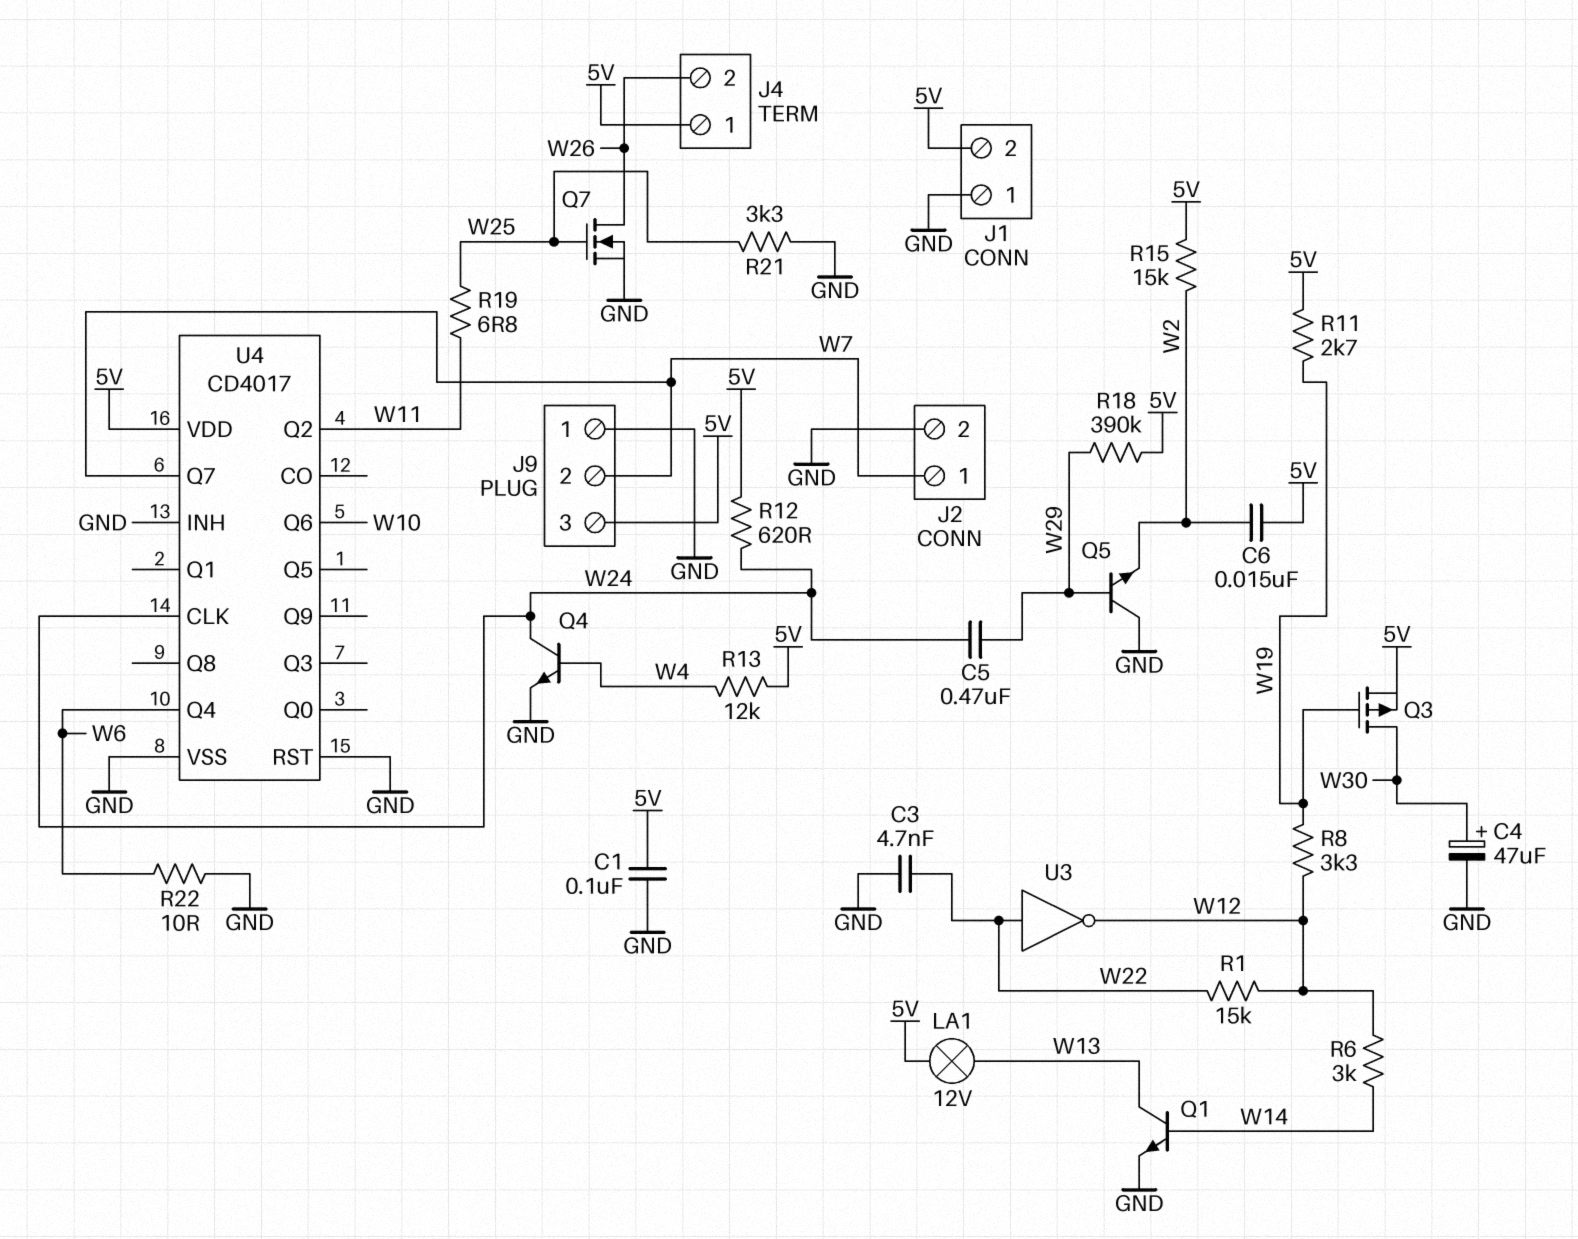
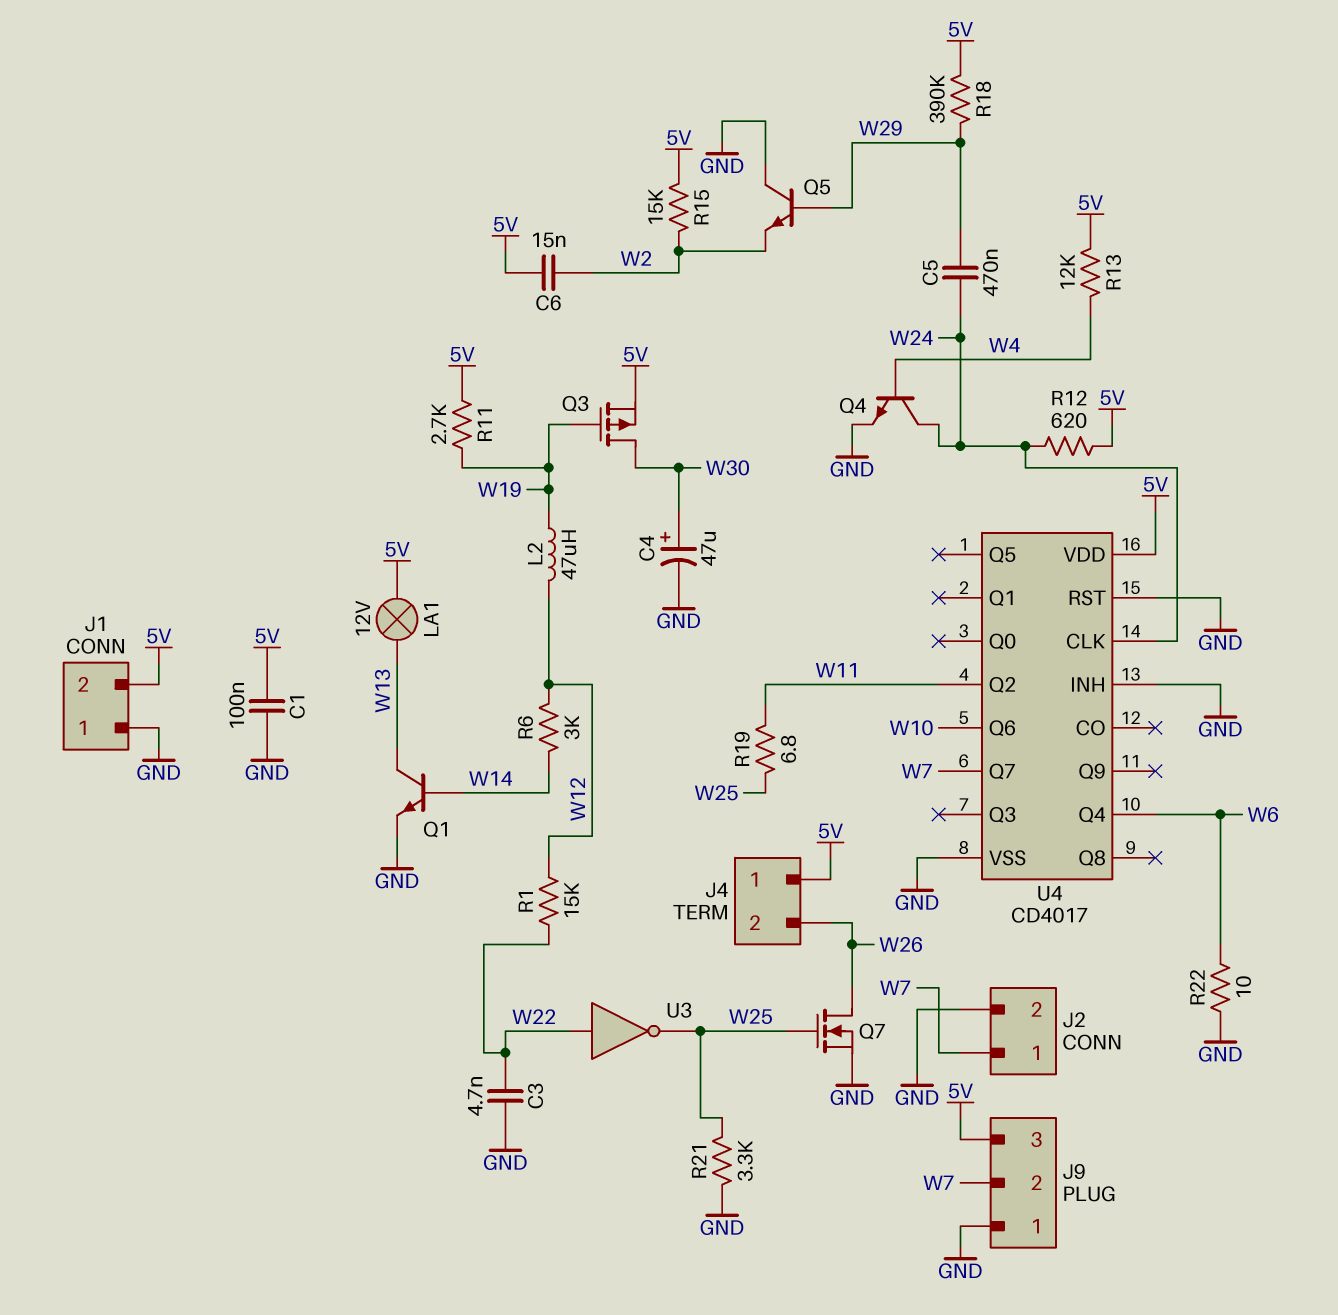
L2: none -> 47uH (W12, W19)
R8: 3.3k (W12, W19) -> none
U3: NOT (in W22, out W12) -> NOT (in W22, out W25)

